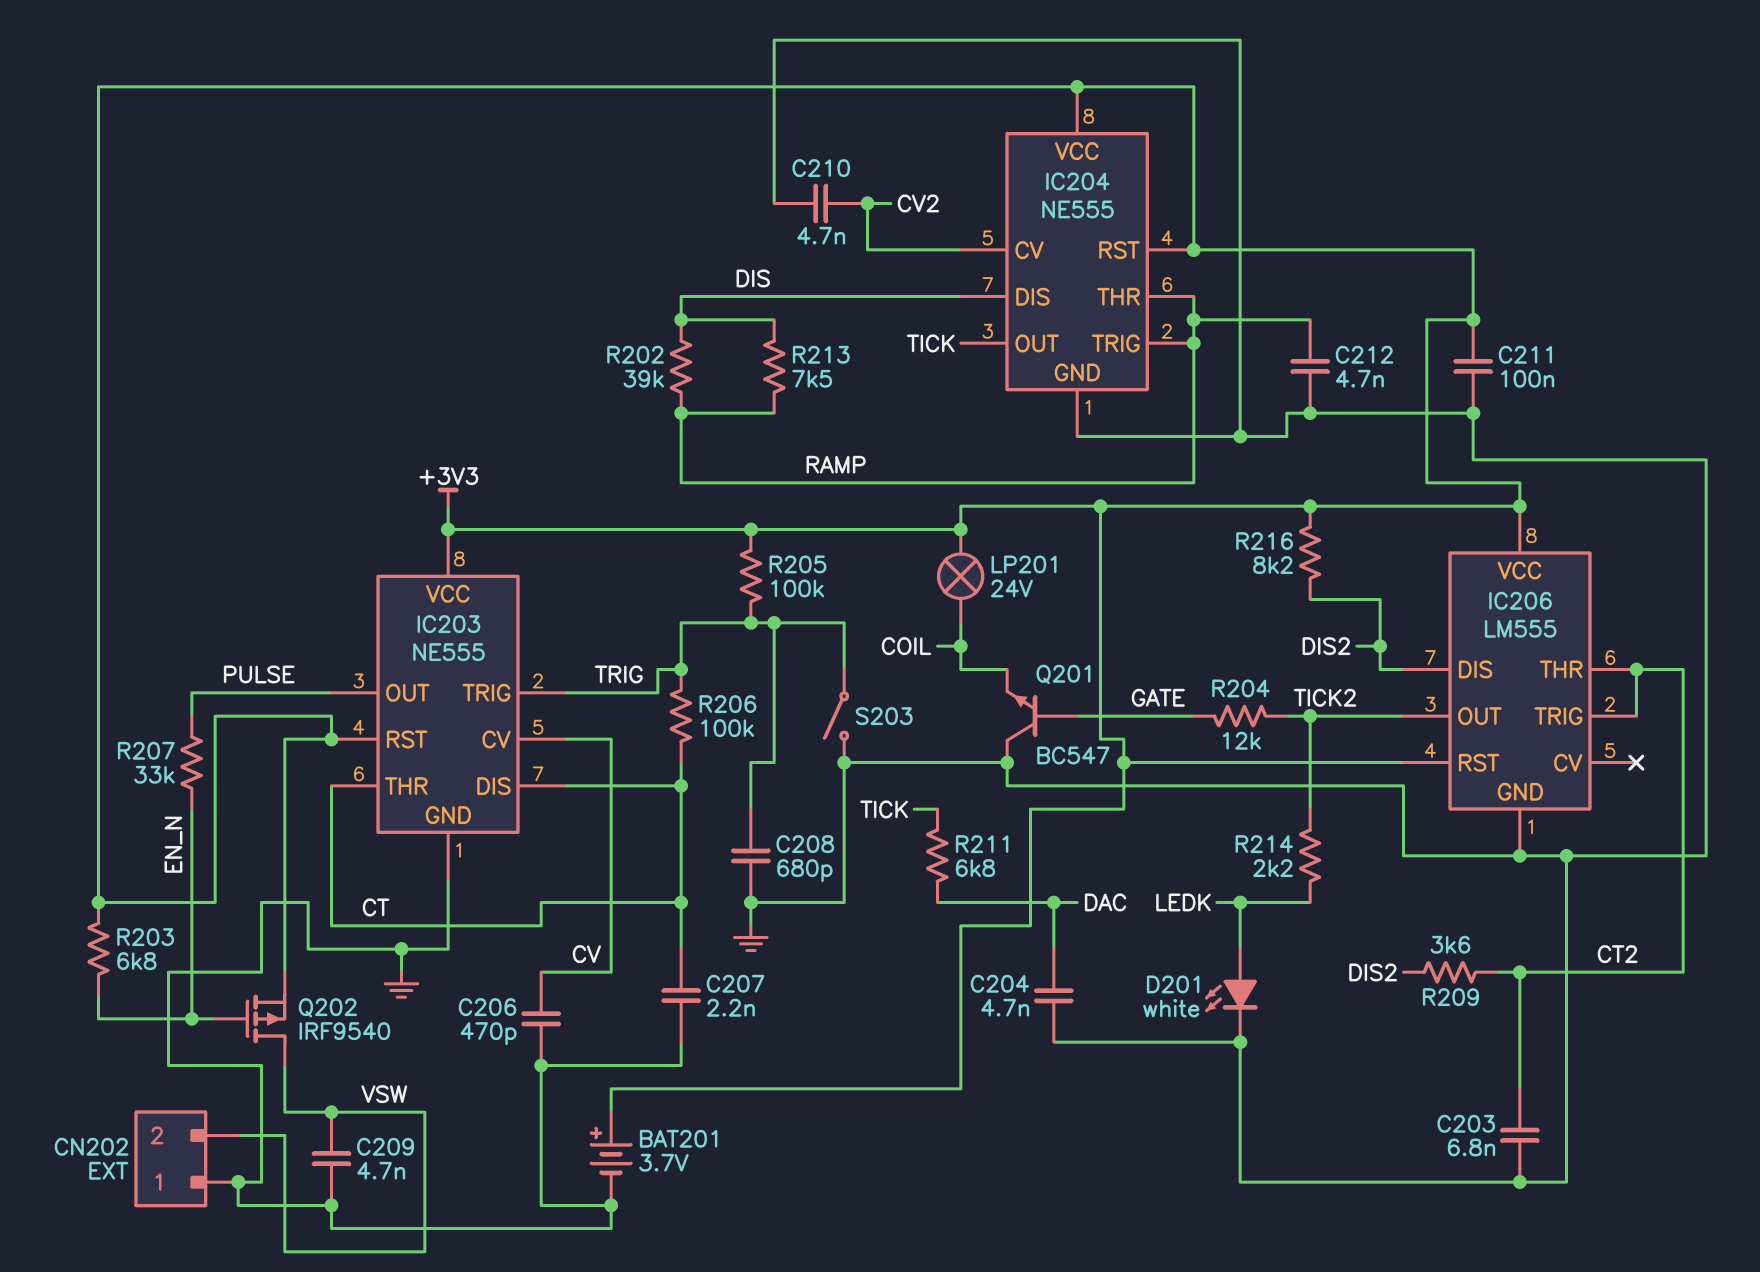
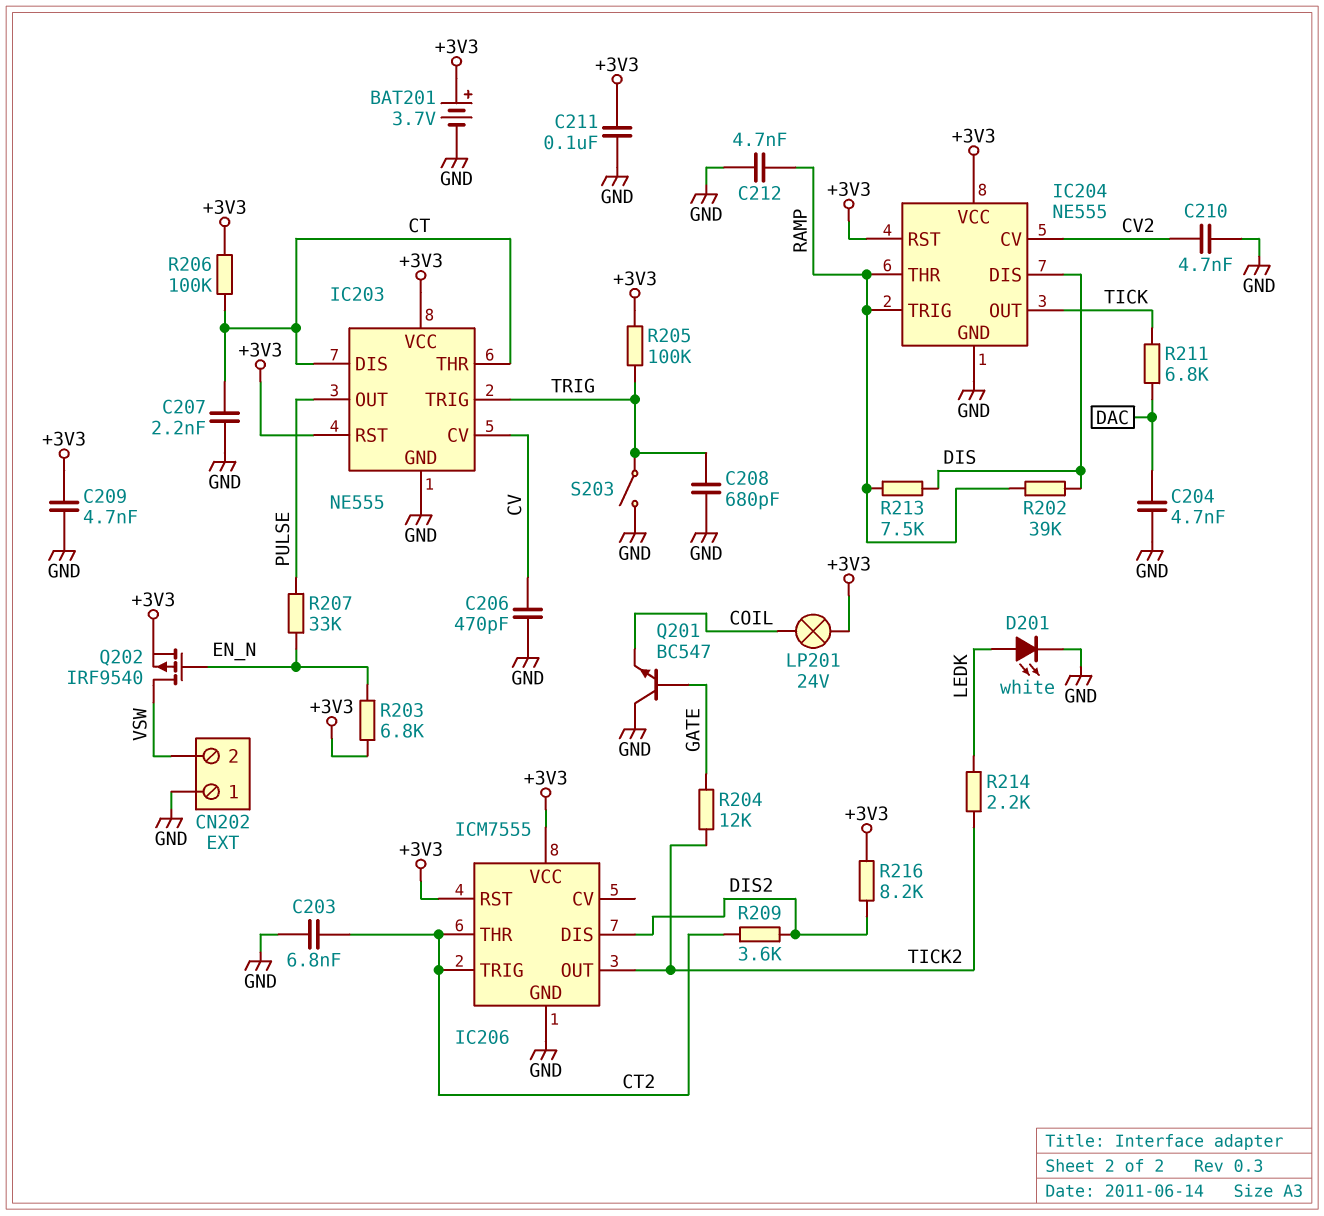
C209: 4.7nF (GND, VSW) -> 4.7nF (+3V3, GND)
IC206: LM555 -> ICM7555
R206: 100k (CT, TRIG) -> 100k (+3V3, CT)

